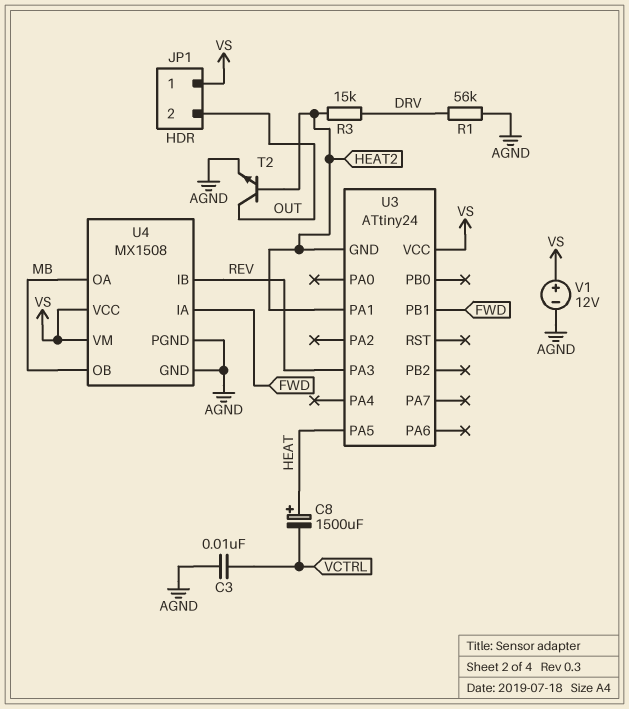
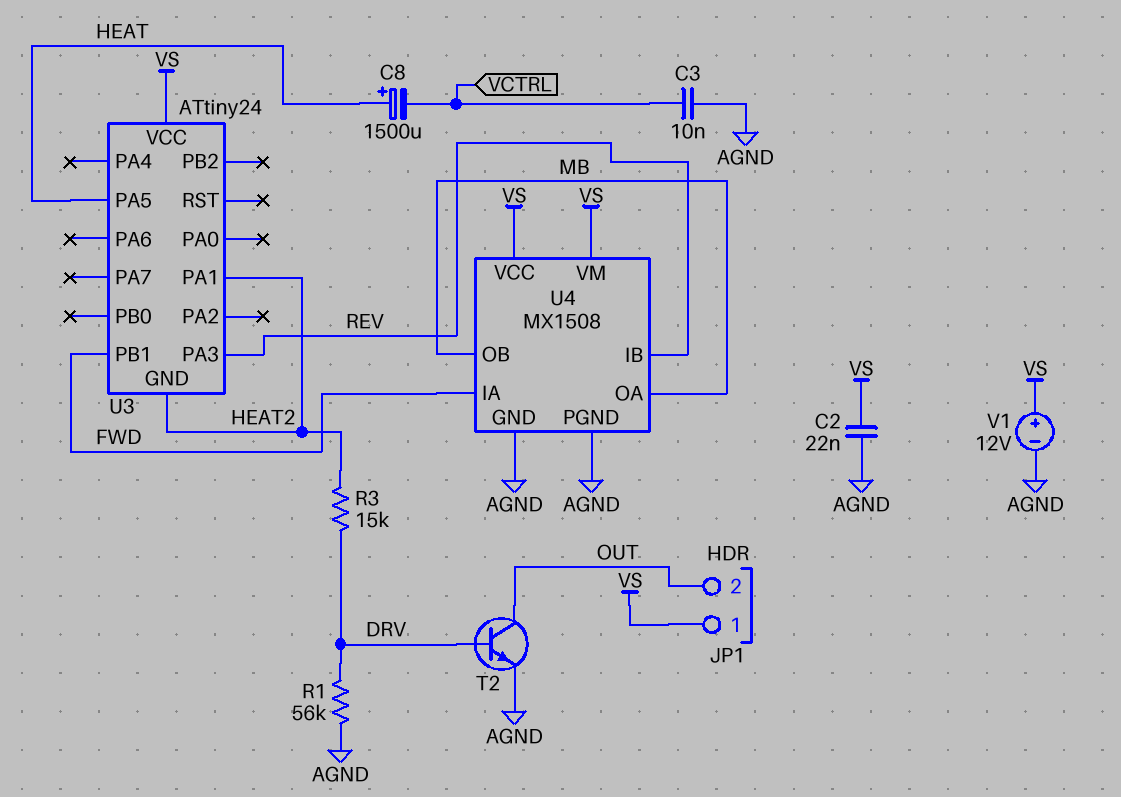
C2: none -> 22nF (AGND, VS)
T2: NPN (B HEAT2, C OUT, E AGND) -> NPN (B DRV, C OUT, E AGND)

